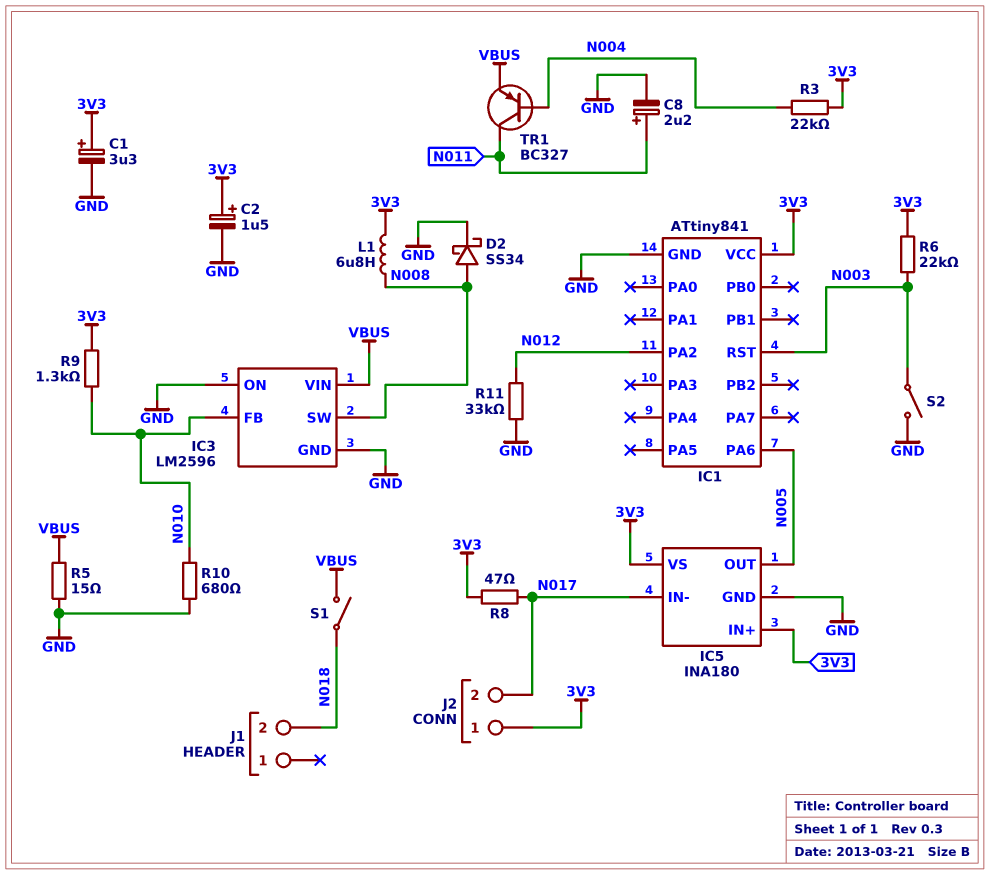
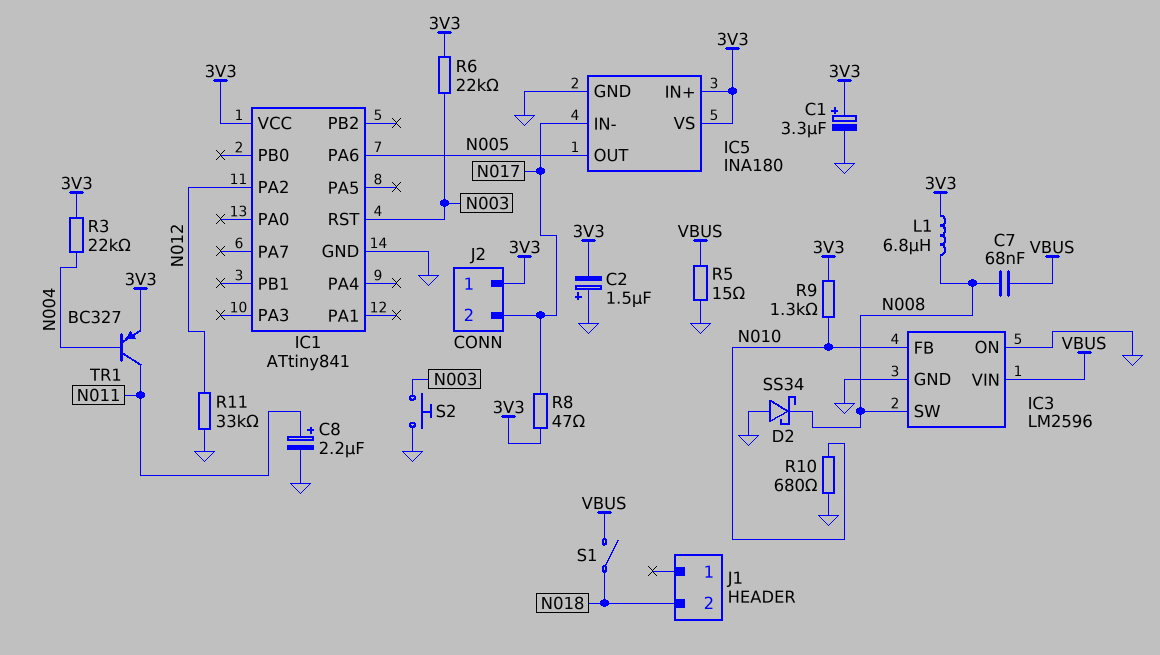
C2: 1.5uF (plus 3V3, minus GND) -> 1.5uF (plus GND, minus 3V3)
C7: none -> 68nF (N008, VBUS)
D2: schottky SS34 (A N008, K GND) -> schottky SS34 (A GND, K N008)
S2: switch (GND, N003) -> button (GND, N003)
TR1: PNP BC327 (B N004, C N011, E VBUS) -> PNP BC327 (B N004, C N011, E 3V3)

